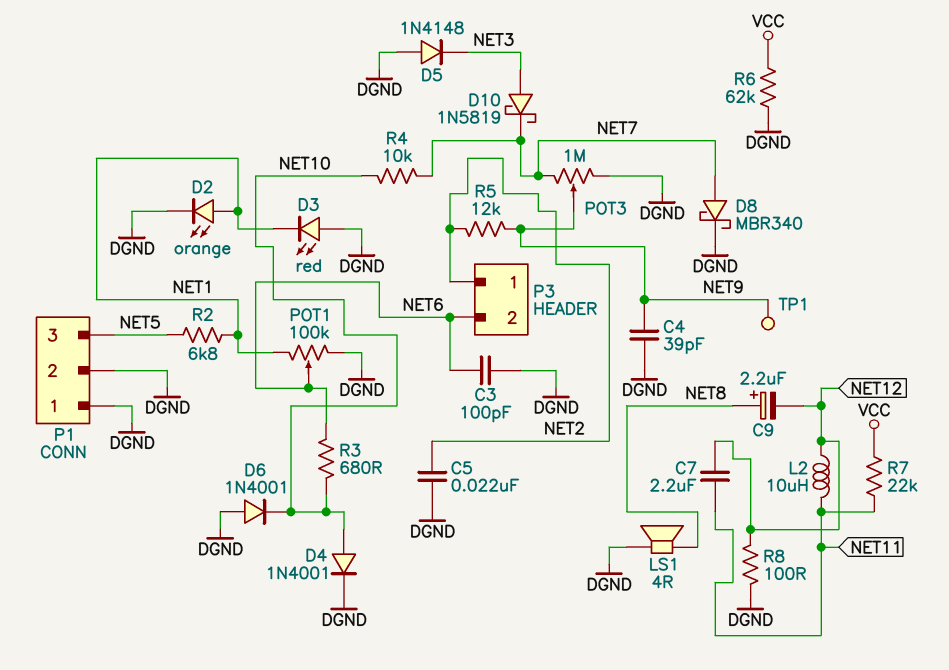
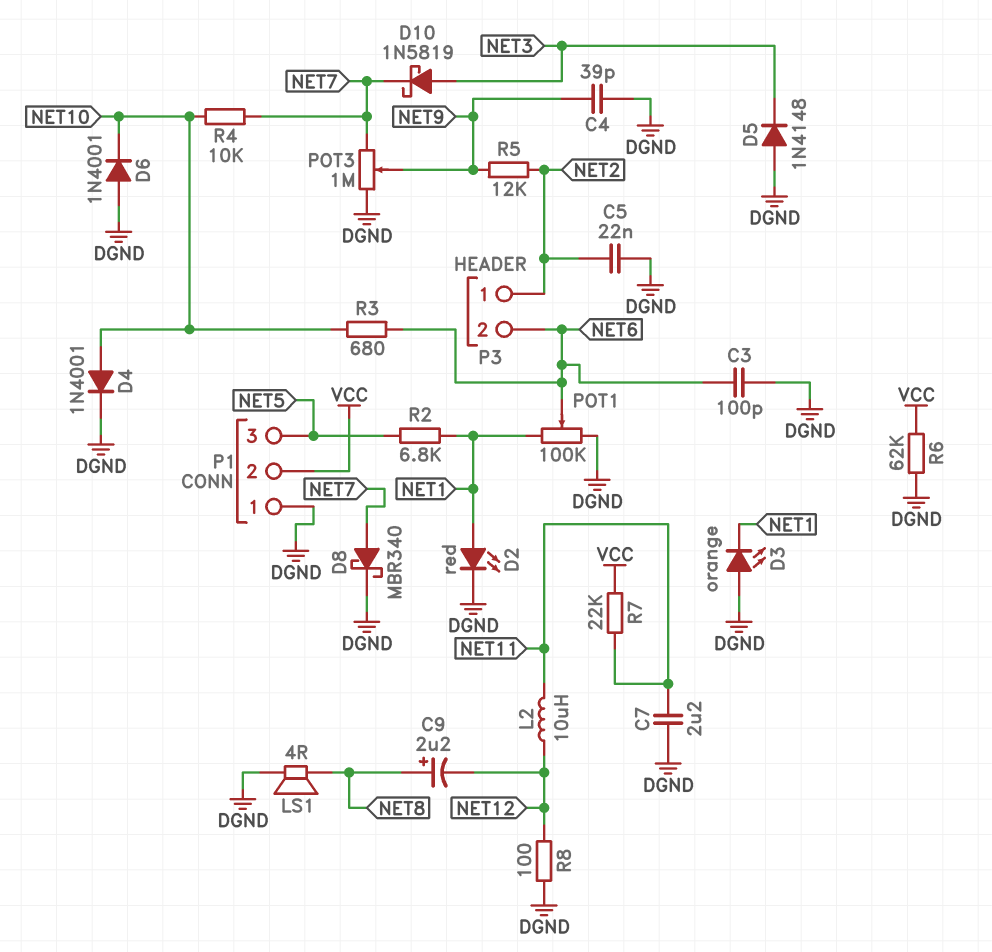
C7: 2.2uF (NET11, NET12) -> 2.2uF (DGND, NET11)
D2: LED orange (A NET1, K DGND) -> LED red (A NET1, K DGND)
D3: LED red (A DGND, K NET1) -> LED orange (A DGND, K NET1)
P1 pin 2: DGND -> VCC
TP1: test point (NET9) -> none

